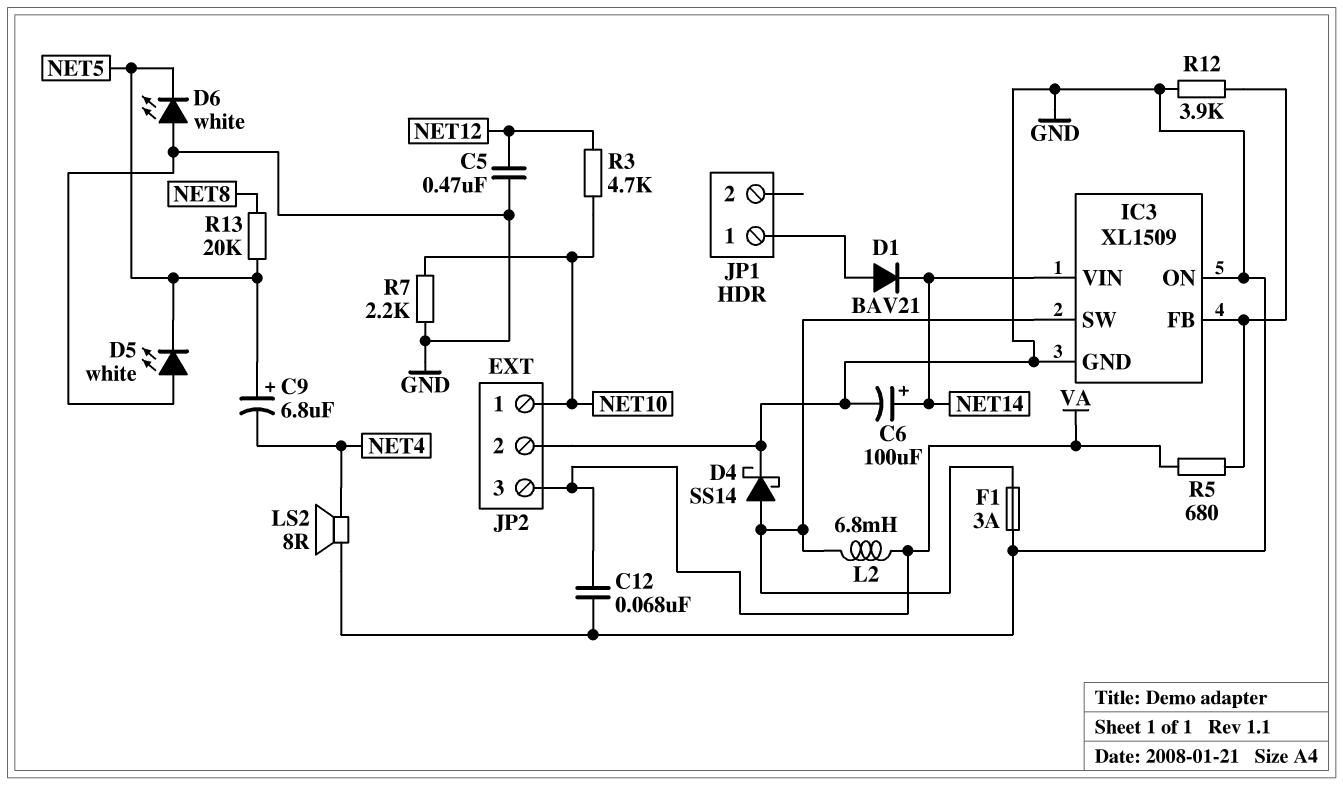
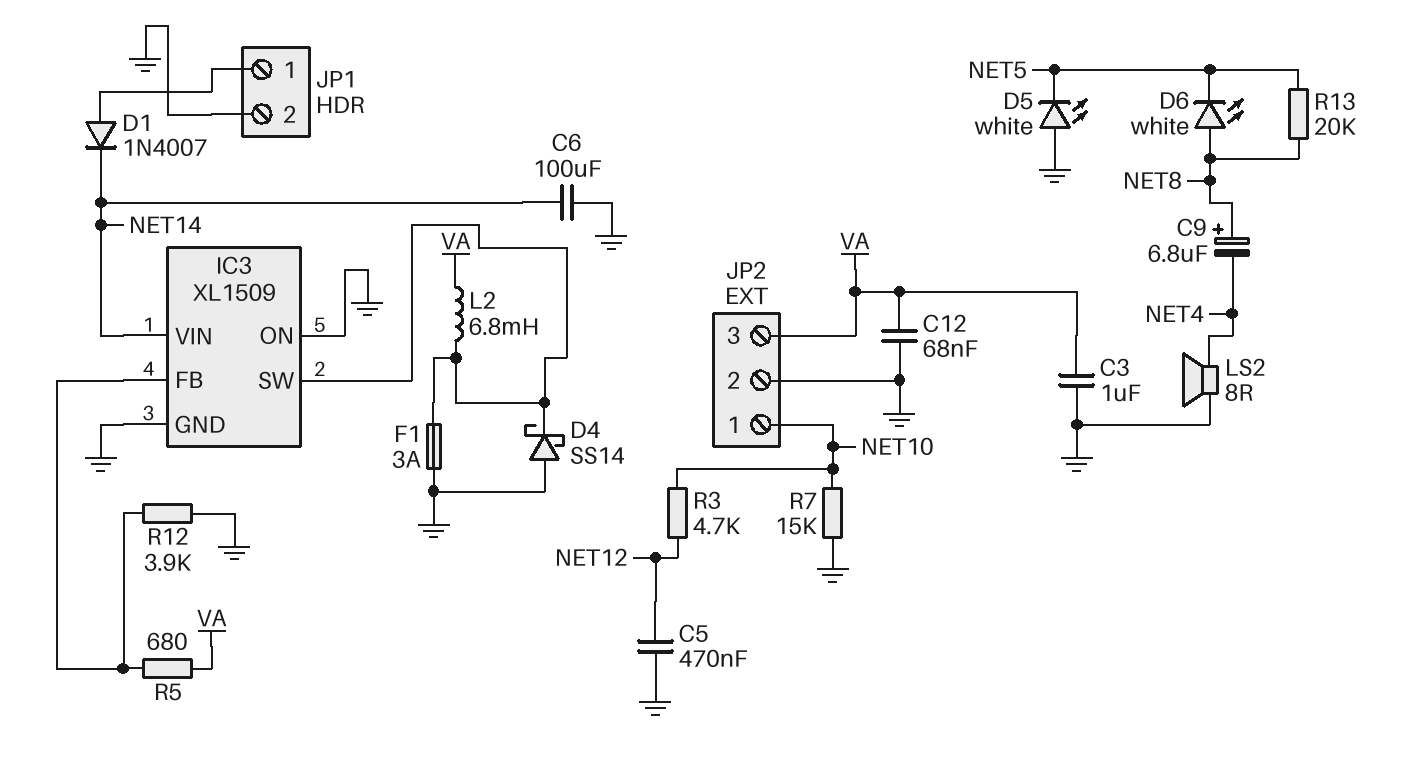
C3: none -> 1uF (GND, VA)
C6: 100uF (plus NET14, minus GND) -> 100uF (GND, NET14)
C9: 6.8uF (plus NET5, minus NET4) -> 6.8uF (plus NET8, minus NET4)
D1: diode BAV21 (A JP1/1, K NET14) -> diode 1N4007 (A JP1/1, K NET14)
D4: schottky SS14 (A IC3/SW, K GND) -> schottky SS14 (A GND, K IC3/SW)
D6: LED white (A GND, K NET5) -> LED white (A NET8, K NET5)
JP1 pin 2: none -> GND
R7: 2.2k (GND, NET10) -> 15k (GND, NET10)

